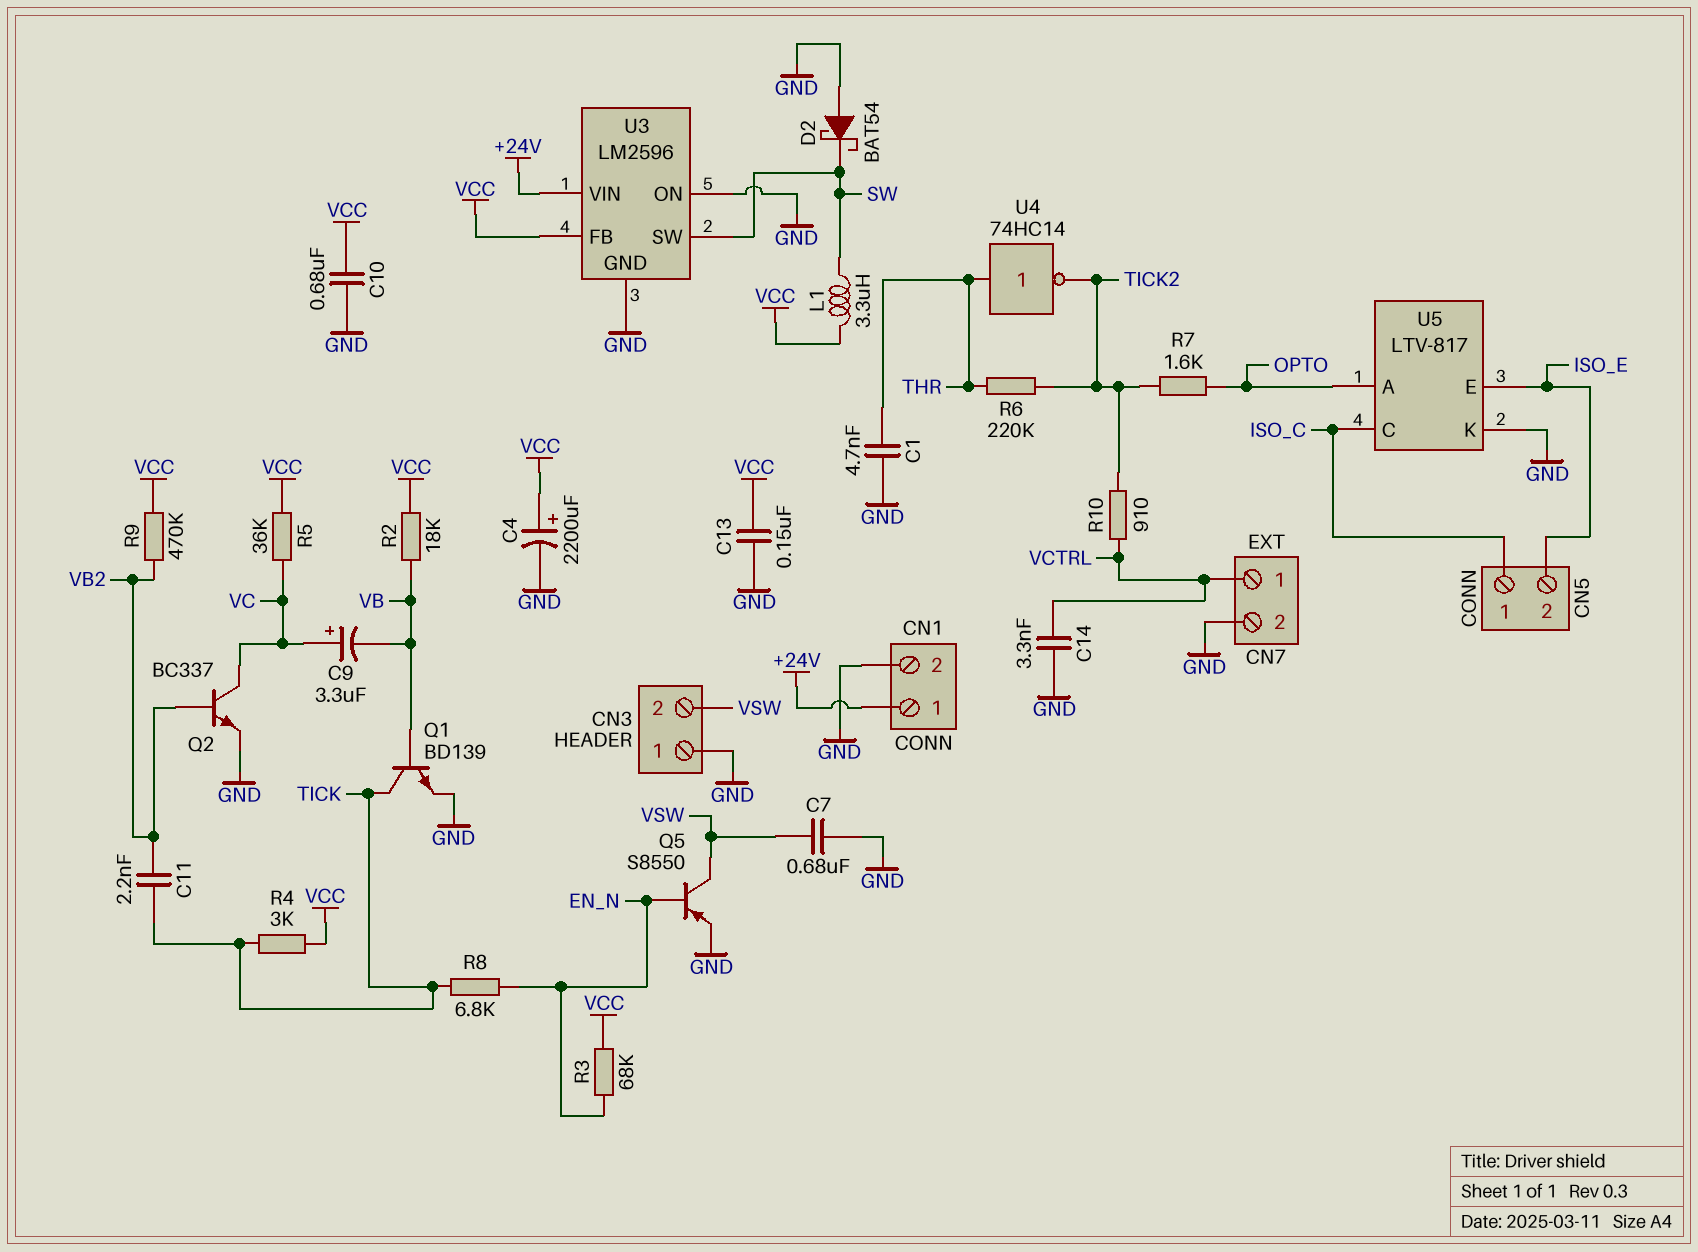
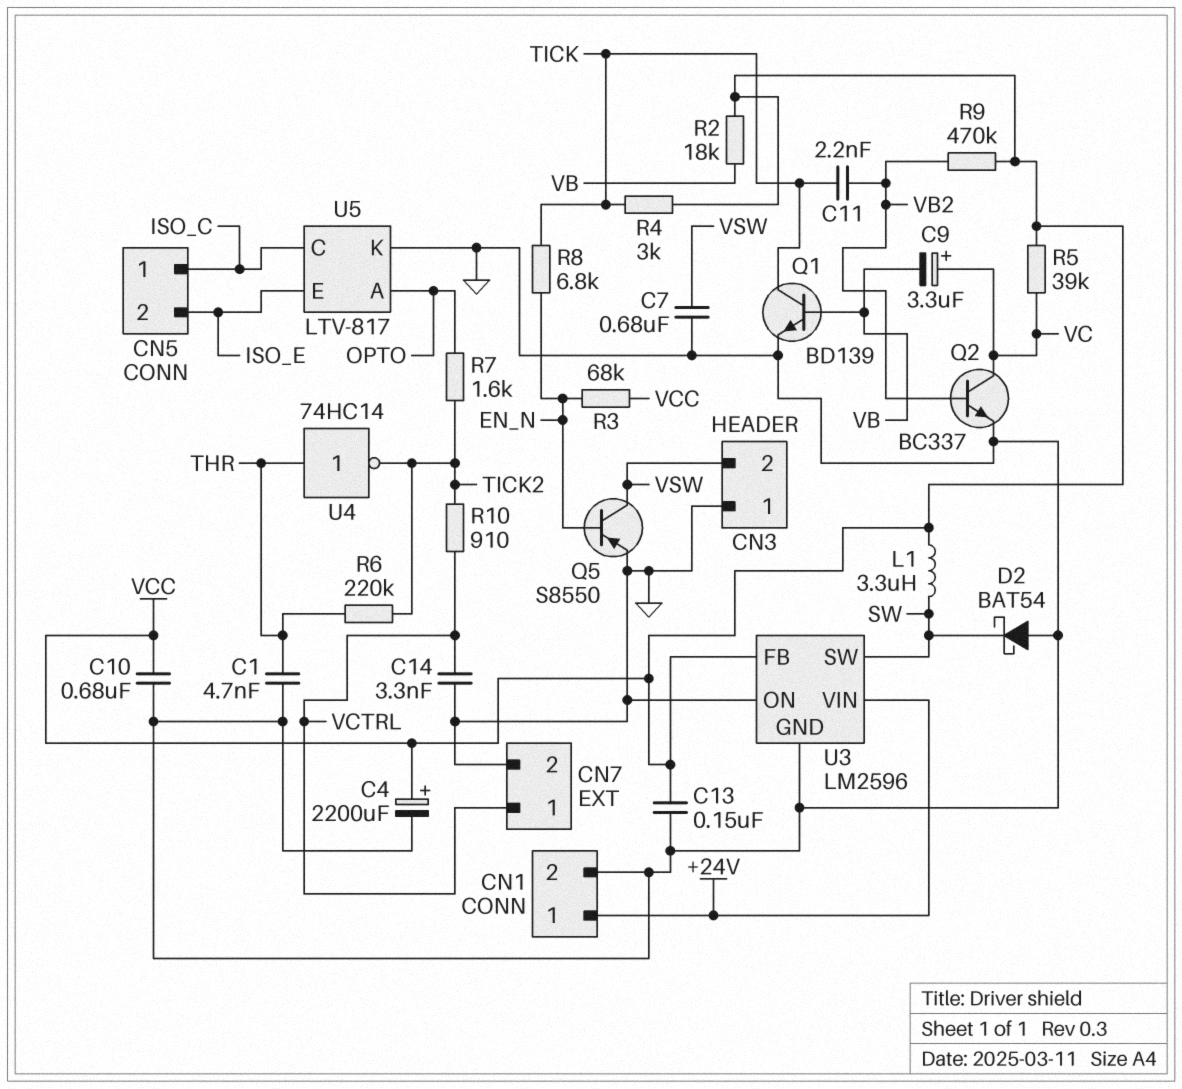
R5: 36k (VC, VCC) -> 39k (VC, VCC)

